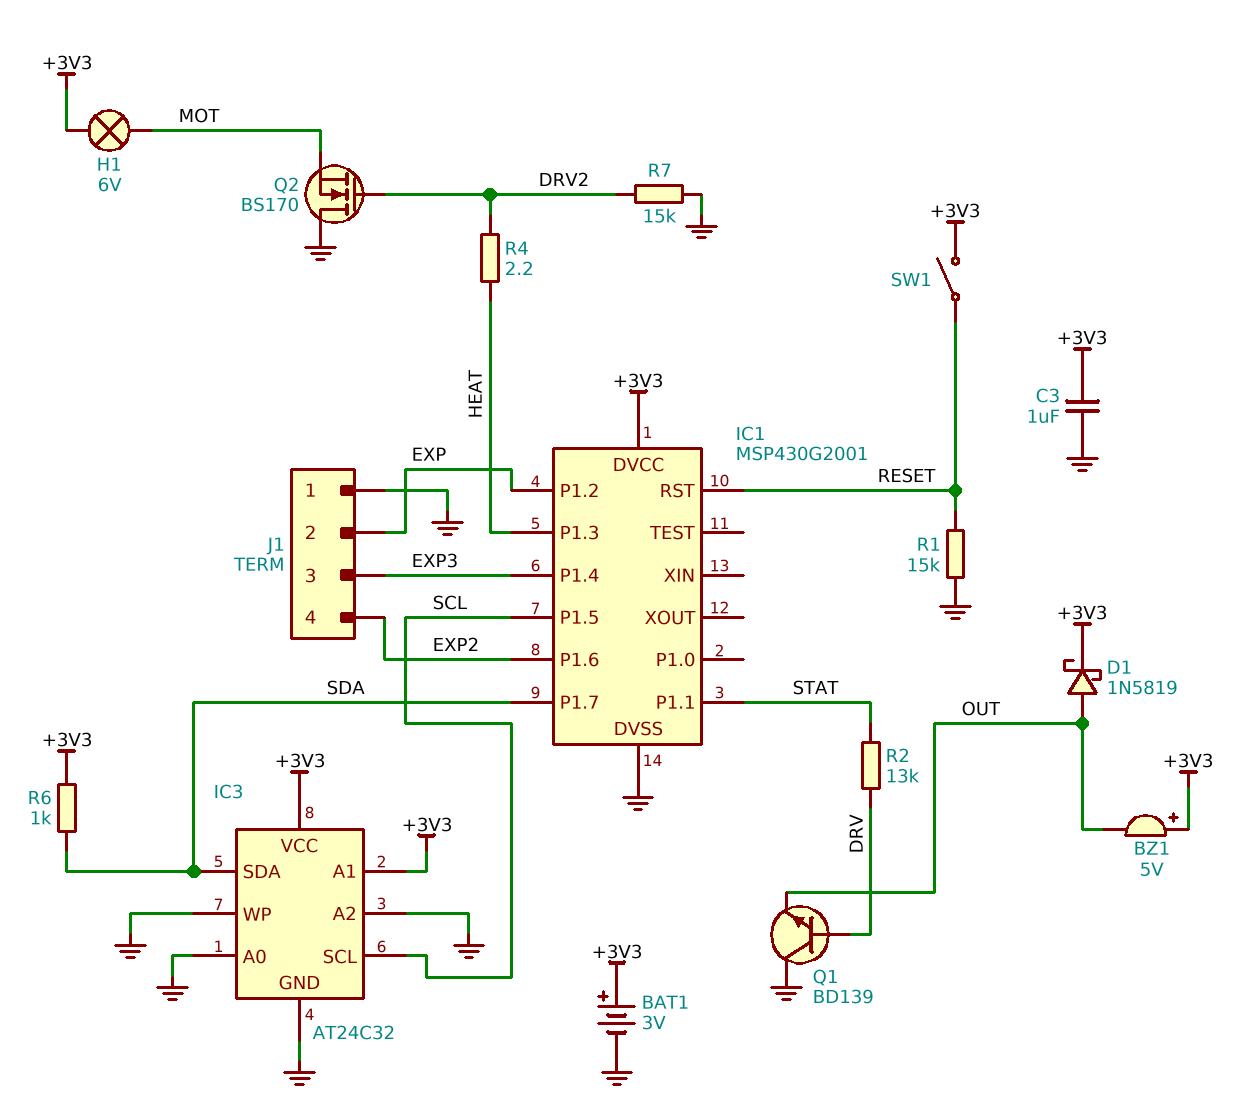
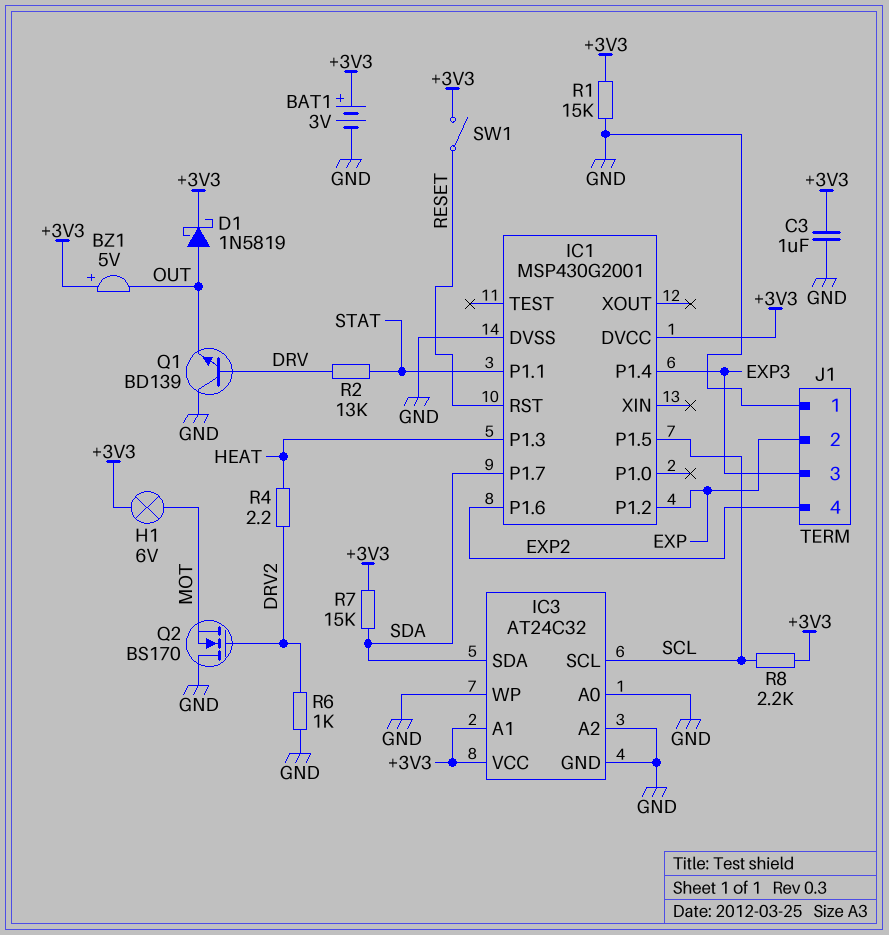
R1: 15k (GND, RESET) -> 15k (+3V3, GND)
R6: 1k (+3V3, SDA) -> 1k (DRV2, GND)
R7: 15k (DRV2, GND) -> 15k (+3V3, SDA)
R8: none -> 2.2k (+3V3, SCL)

